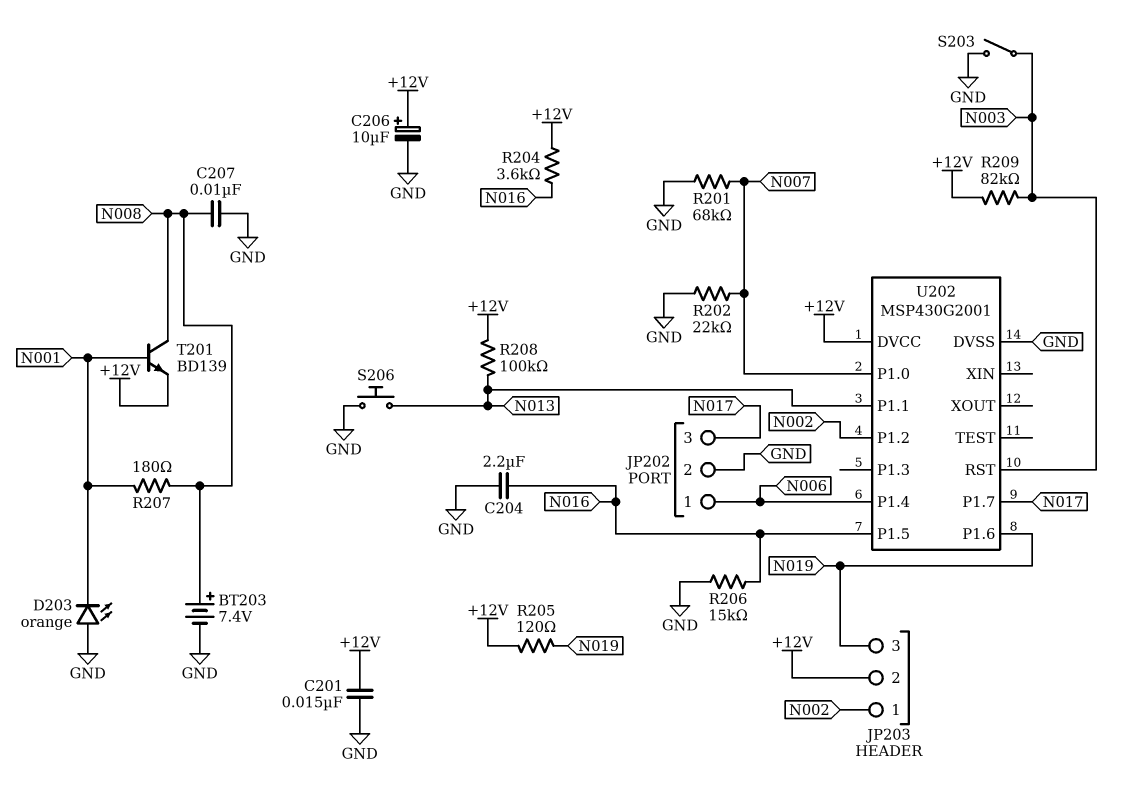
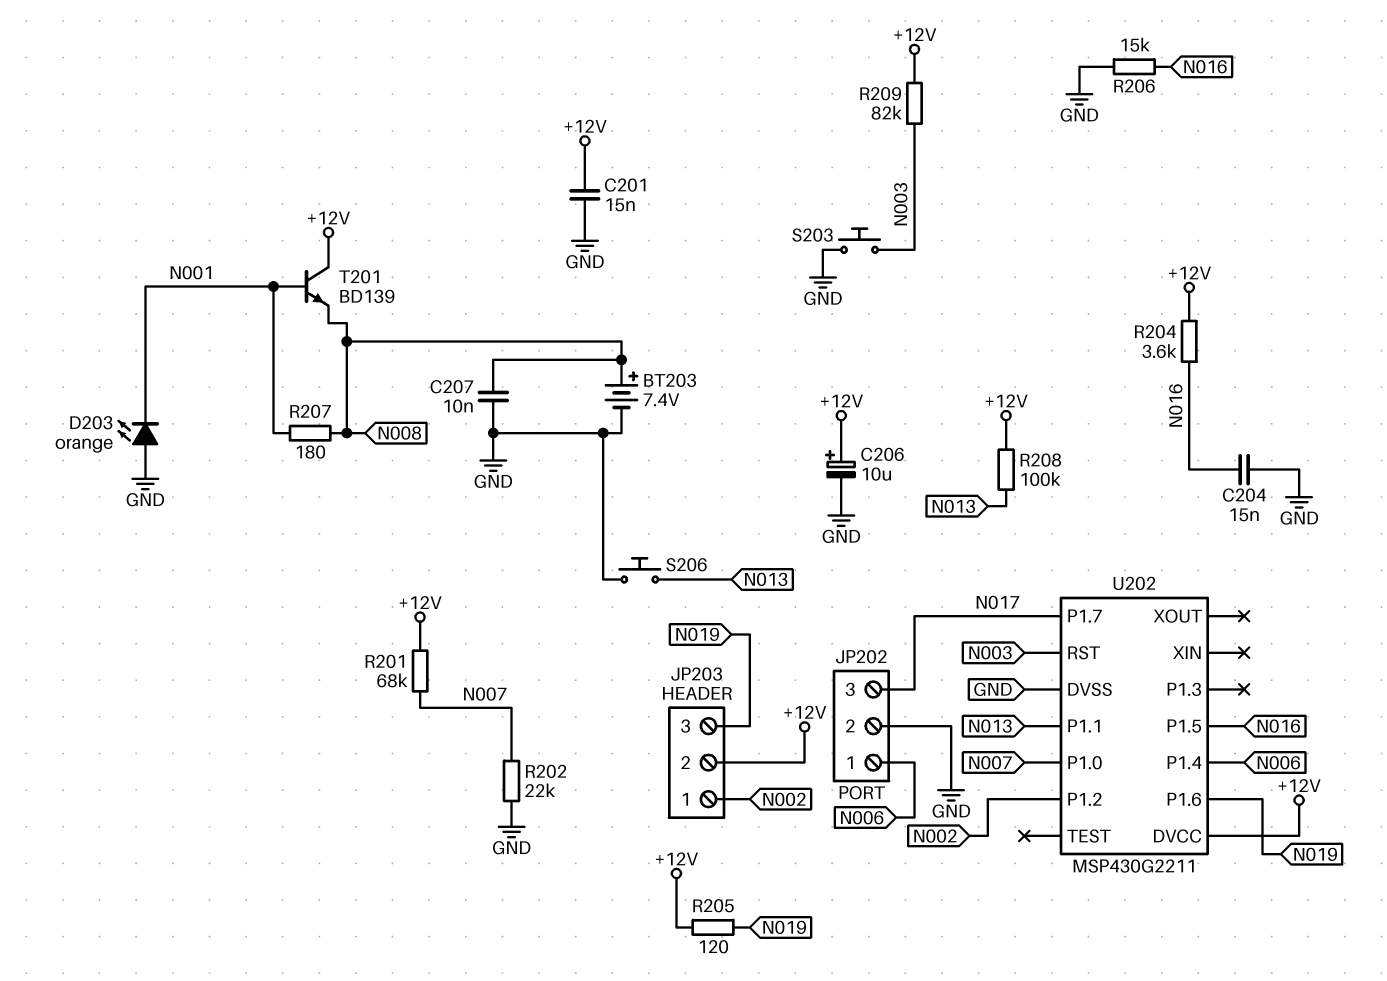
C204: 2.2uF (GND, N016) -> 15nF (GND, N016)
R201: 68k (GND, N007) -> 68k (+12V, N007)
S203: switch (GND, N003) -> button (GND, N003)
T201: NPN BD139 (B N001, C N008, E +12V) -> NPN BD139 (B N001, C +12V, E N008)
U202: MSP430G2001 -> MSP430G2211

